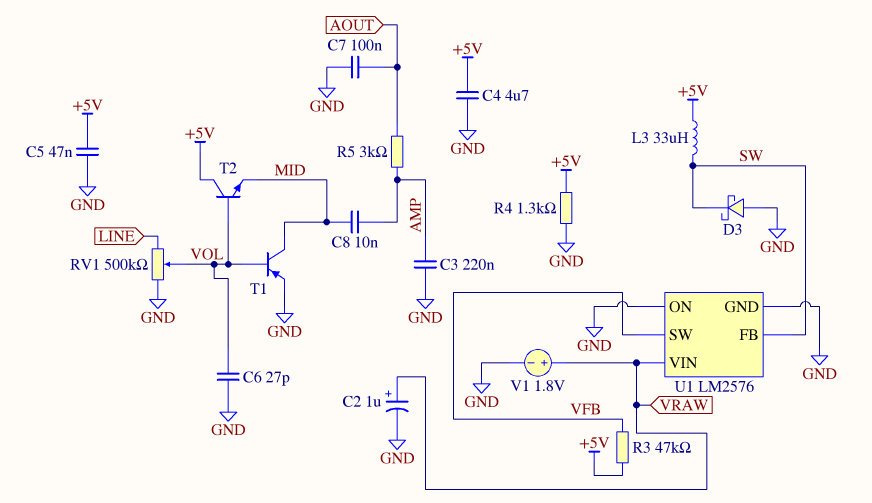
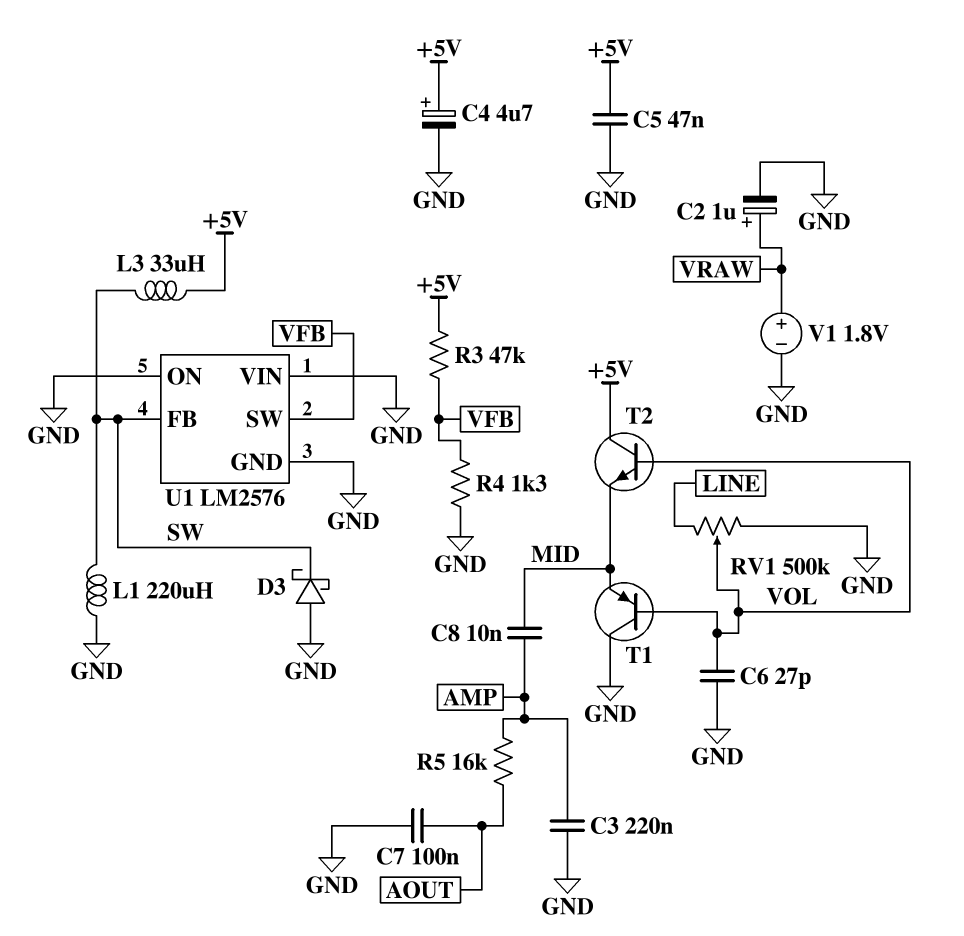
C4: 4.7uF (+5V, GND) -> 4.7uF (plus +5V, minus GND)
L1: none -> 220uH (GND, SW)
R4: 1.3k (+5V, GND) -> 1.3k (GND, VFB)
R5: 3k (AMP, AOUT) -> 16k (AMP, AOUT)
T1: PNP (B VOL, C MID, E GND) -> PNP (B VOL, C GND, E MID)
U1 pin VIN: VRAW -> GND

